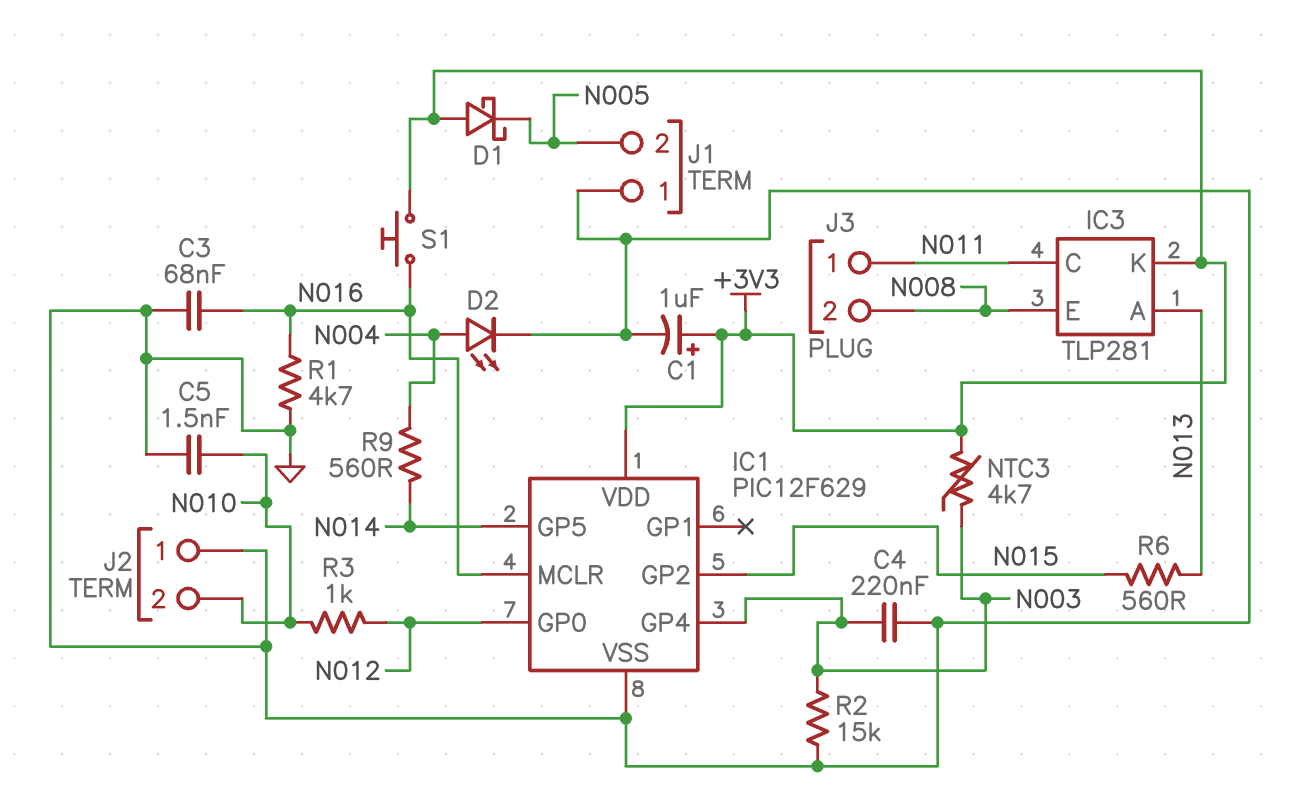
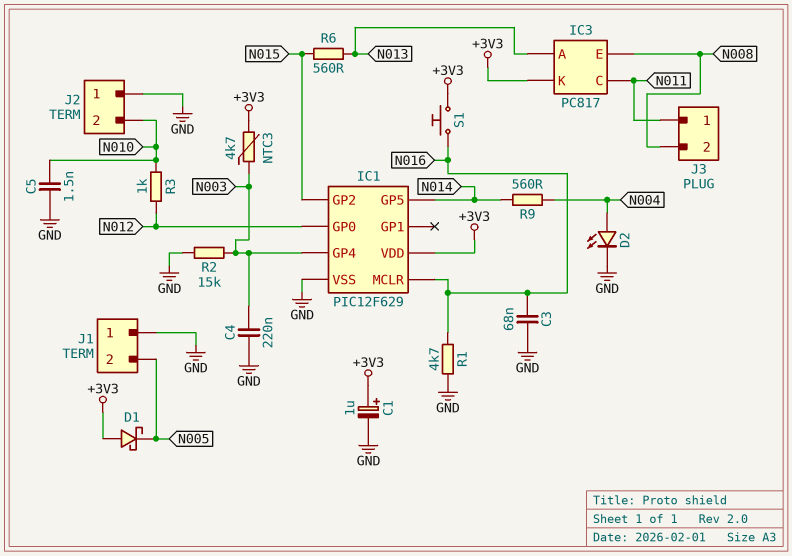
IC3: TLP281 -> PC817

